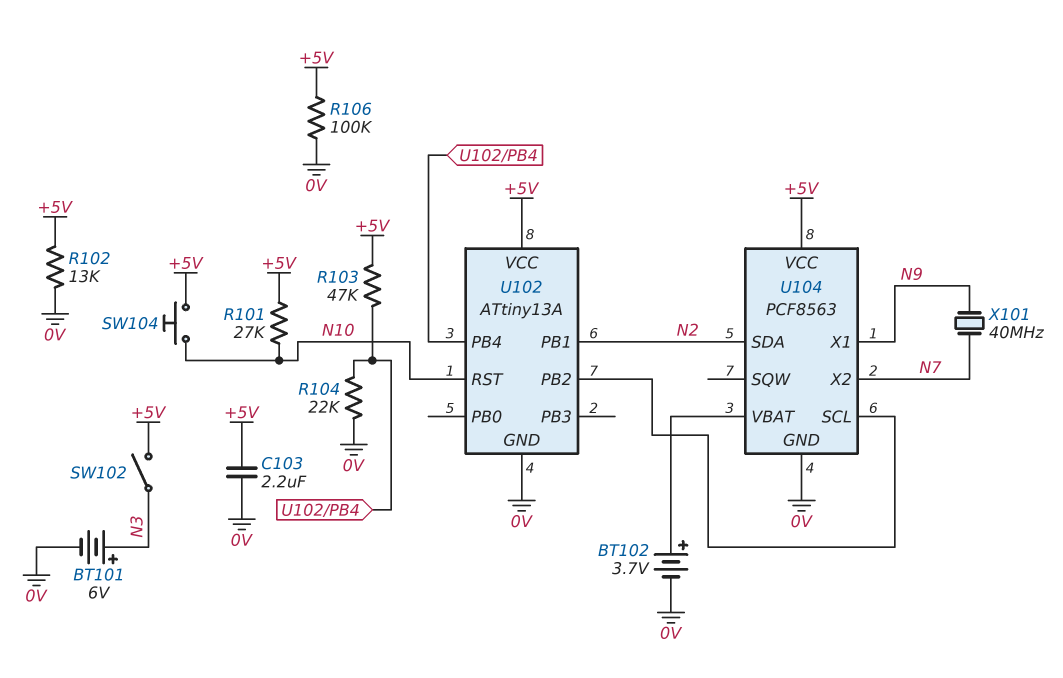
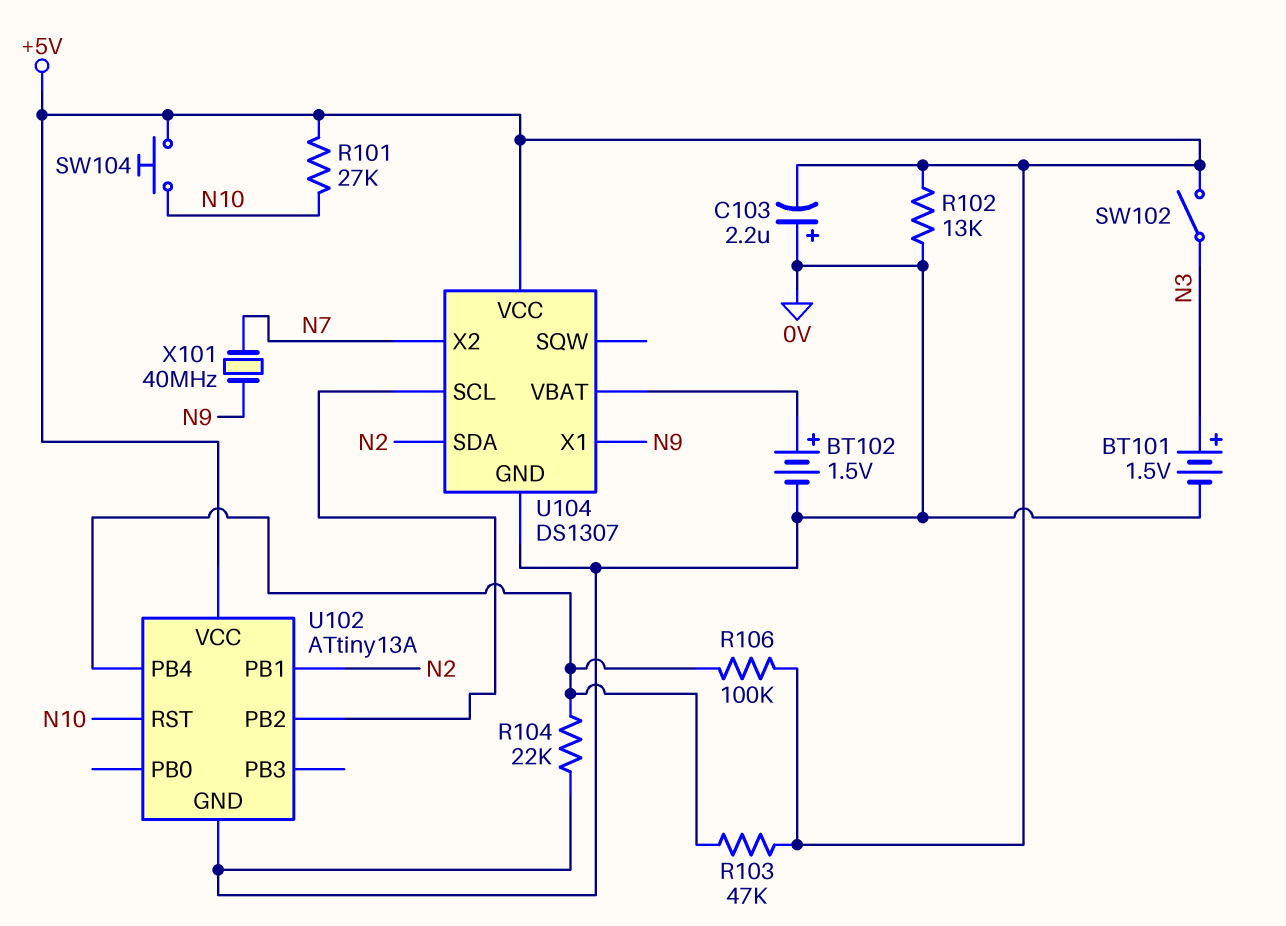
BT101: 6V (plus N3, minus 0V) -> 1.5V (plus N3, minus 0V)
BT102: 3.7V (plus U104/VBAT, minus 0V) -> 1.5V (plus U104/VBAT, minus 0V)
C103: 2.2uF (+5V, 0V) -> 2.2uF (plus 0V, minus +5V)
R106: 100k (+5V, 0V) -> 100k (+5V, U102/PB4)
U104: PCF8563 -> DS1307

